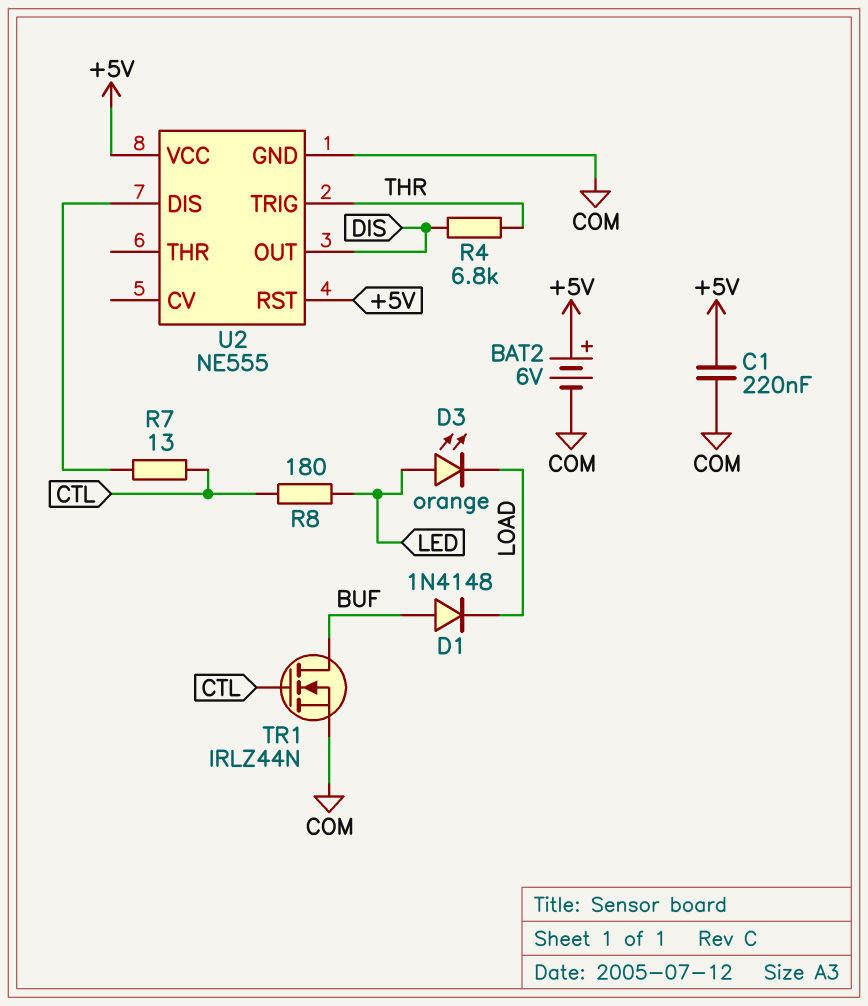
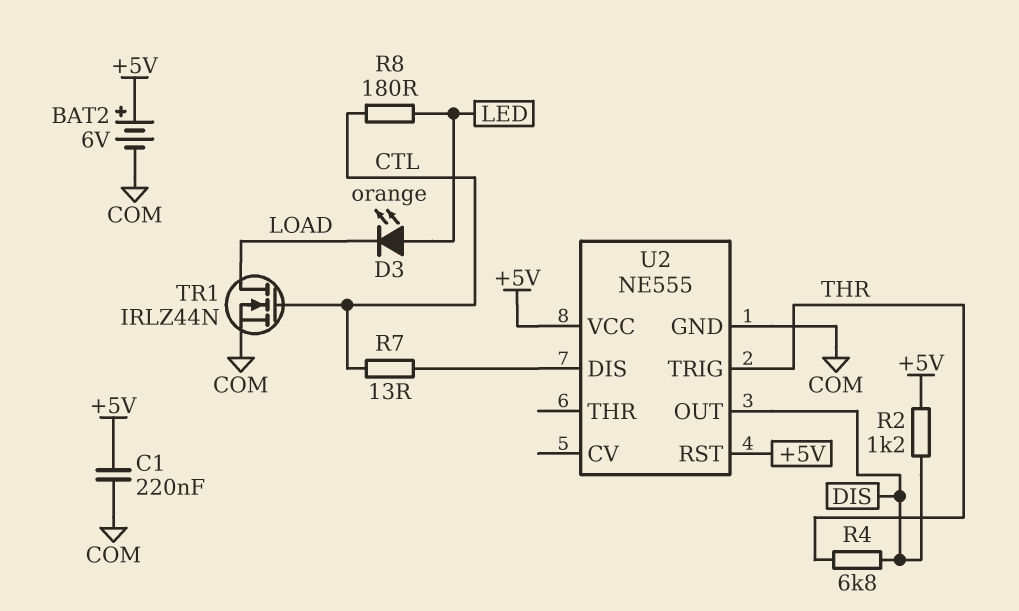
D1: diode 1N4148 (A BUF, K LOAD) -> none
R2: none -> 1.2k (+5V, DIS)
TR1: NMOS IRLZ44N (G CTL, D BUF, S COM) -> NMOS IRLZ44N (G CTL, D LOAD, S COM)

